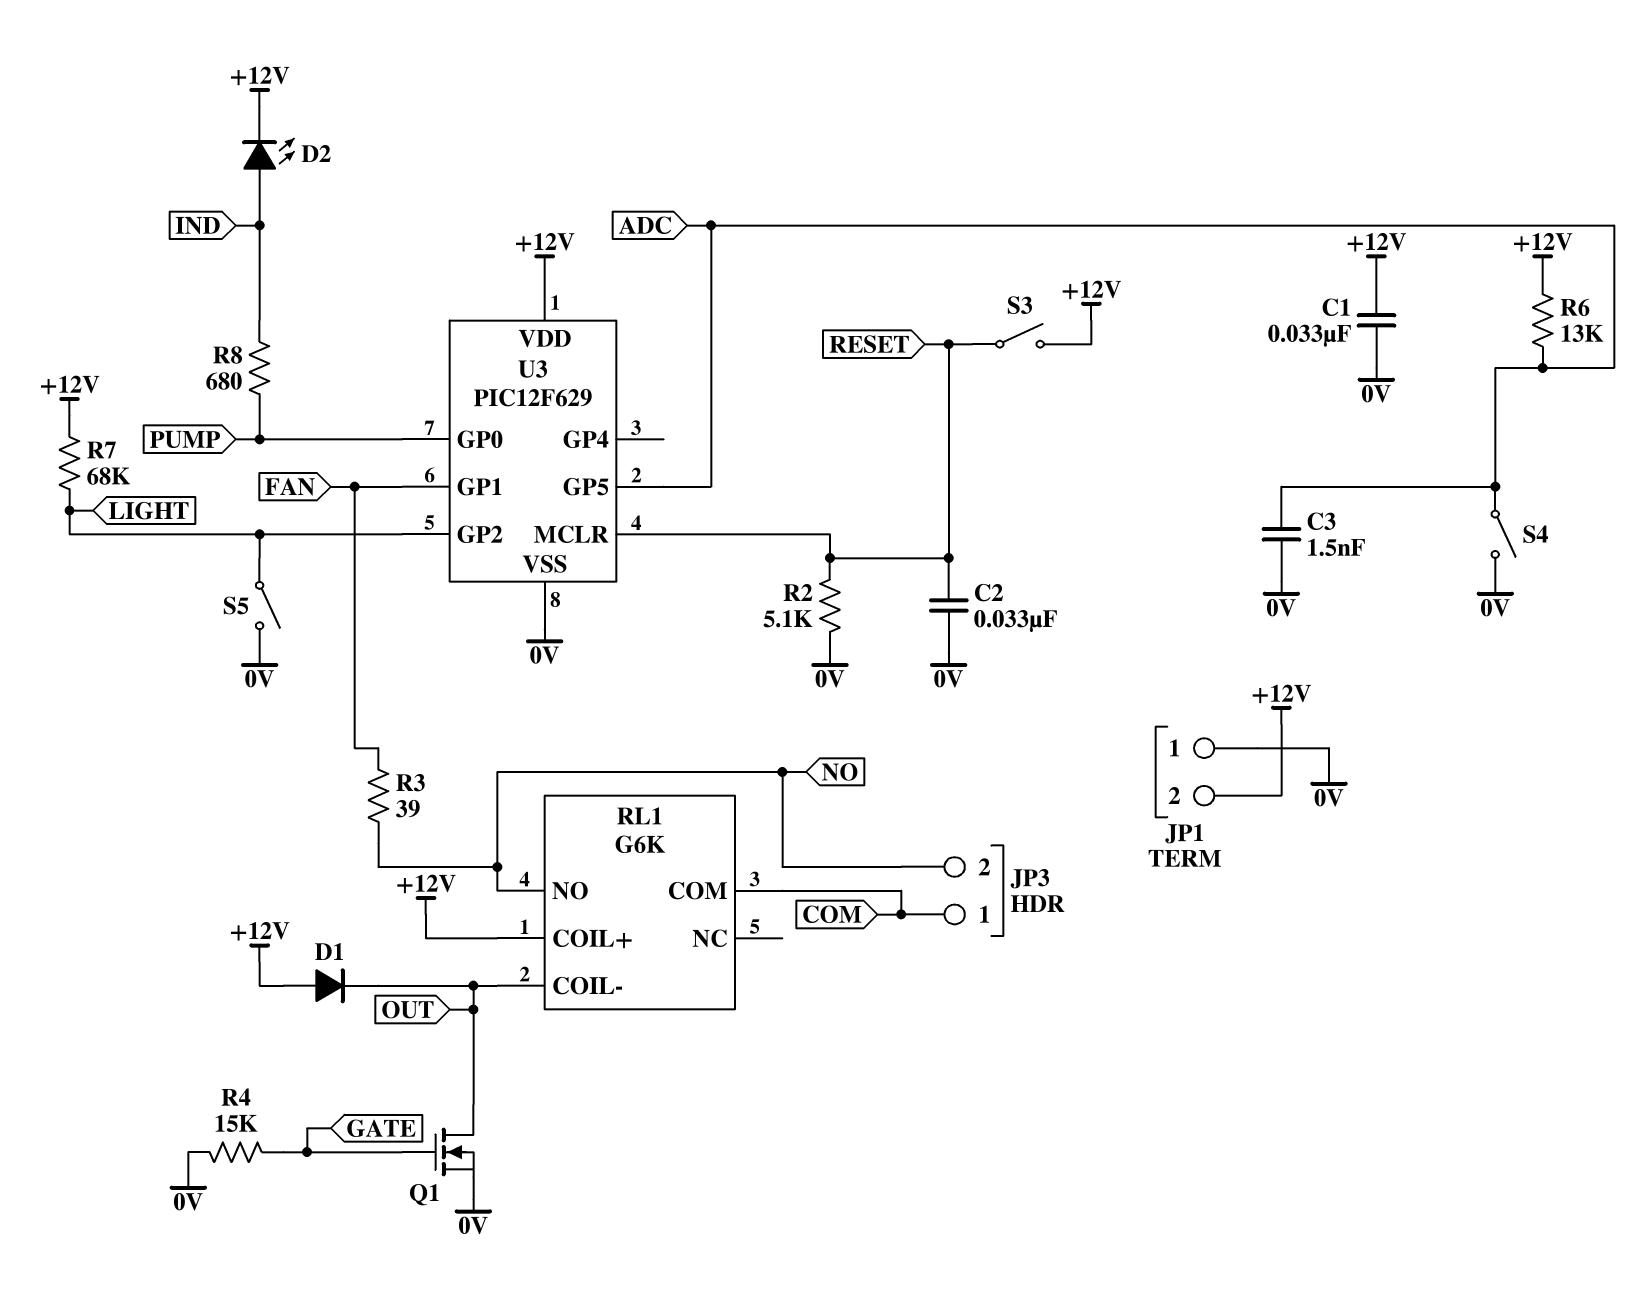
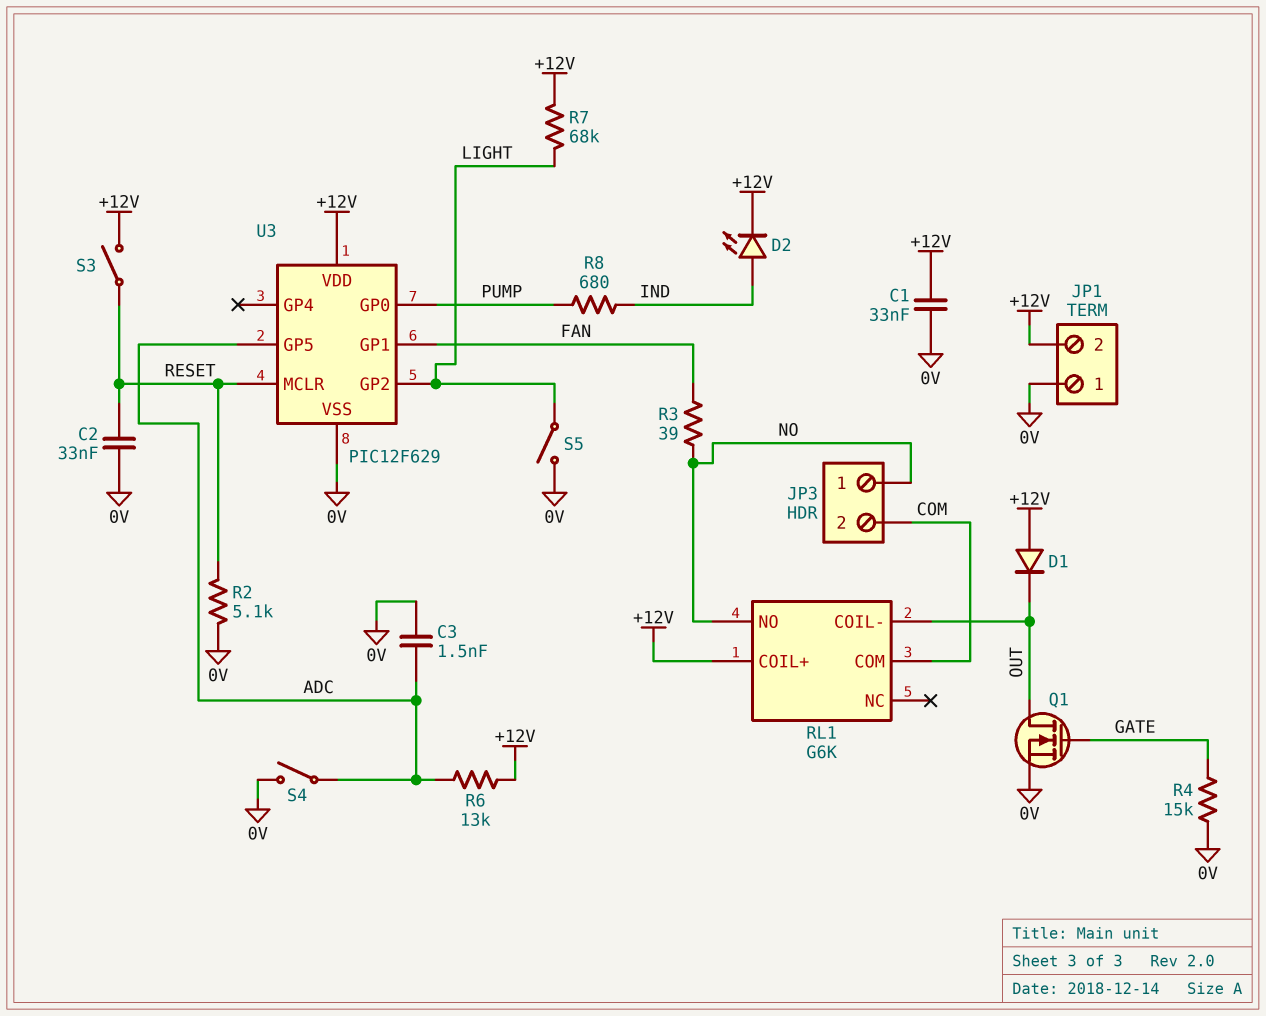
JP3 pin 1: COM -> NO
JP3 pin 2: NO -> COM

